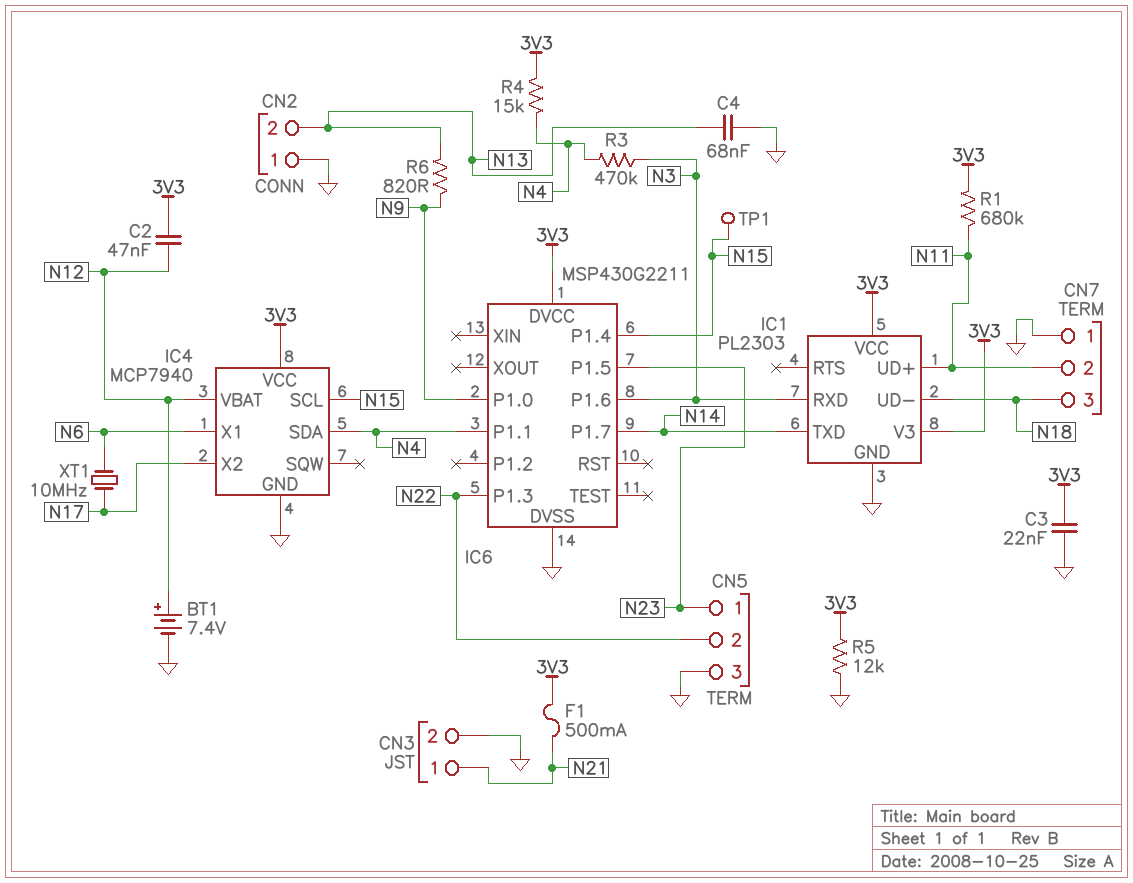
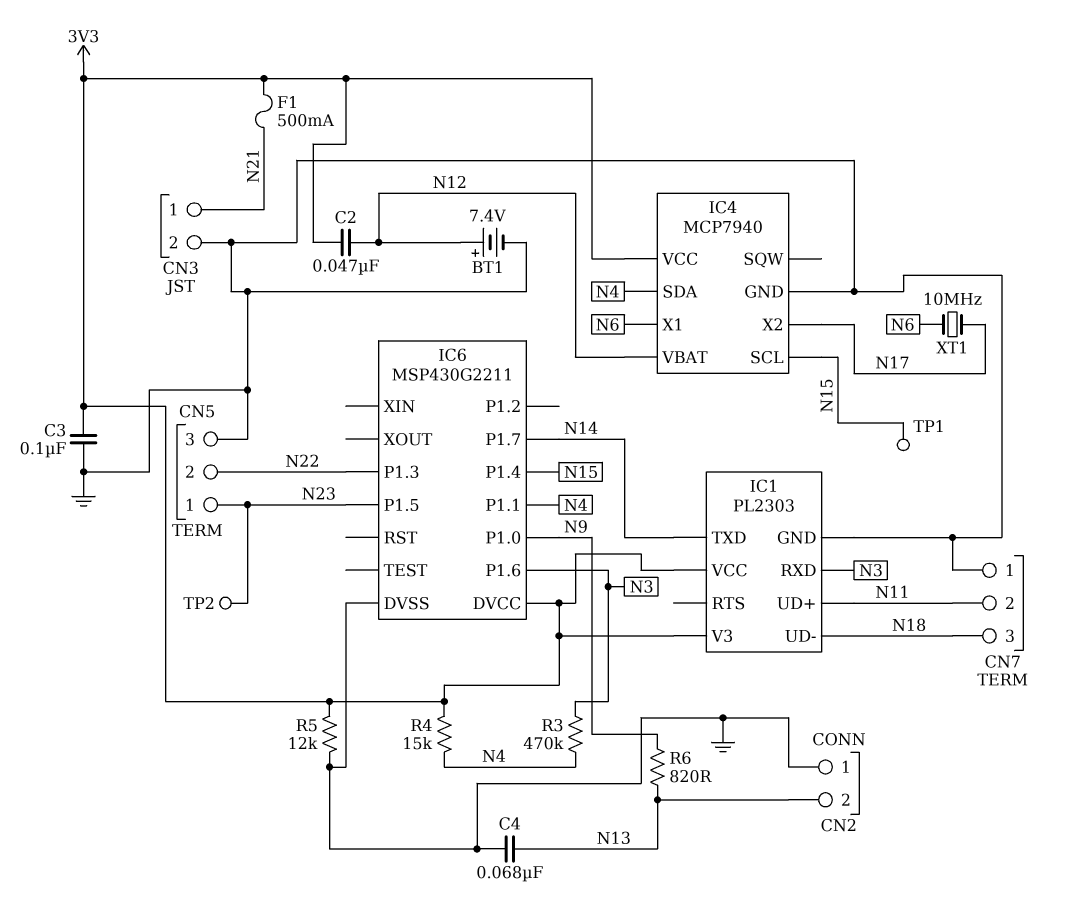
C3: 22nF (3V3, GND) -> 100nF (3V3, GND)
R1: 680k (3V3, N11) -> none
TP2: none -> test point (N23)

